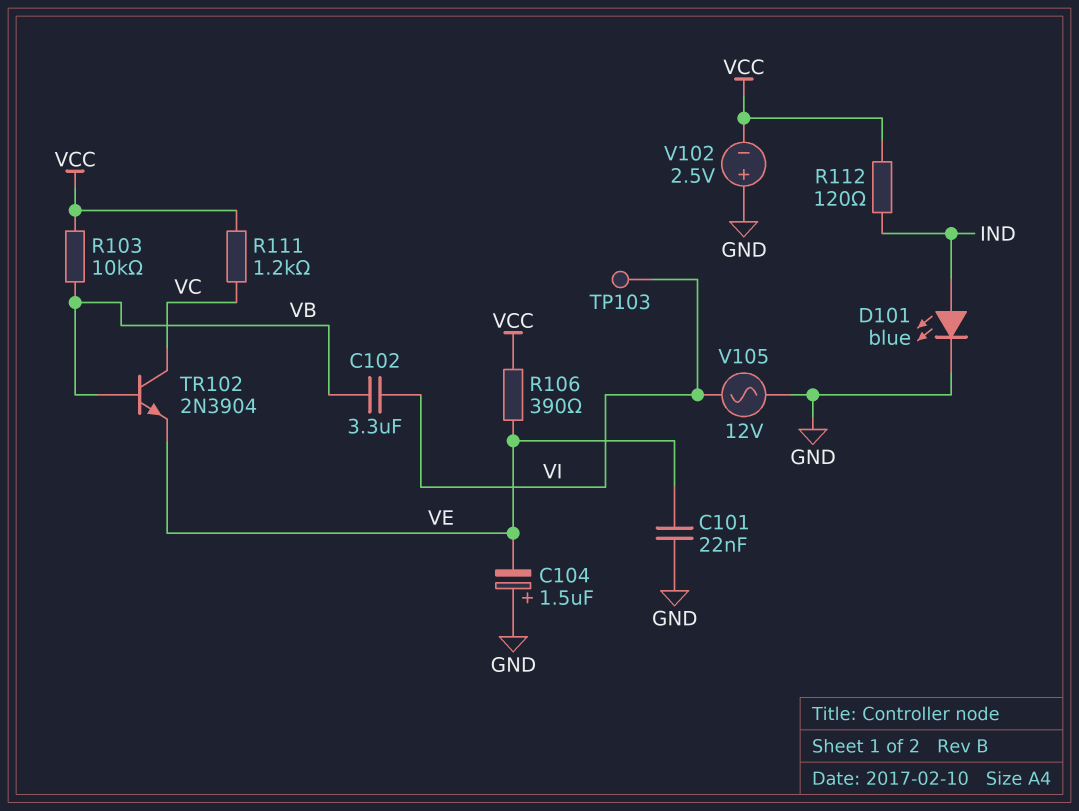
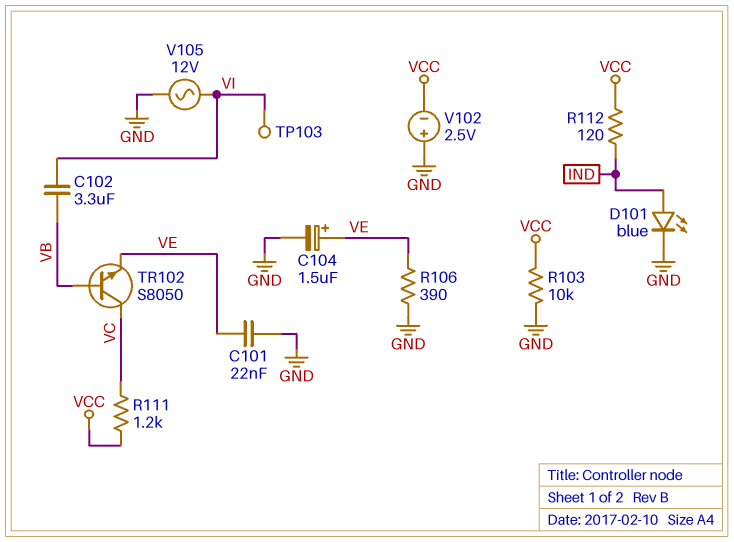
C104: 1.5uF (plus GND, minus VE) -> 1.5uF (plus VE, minus GND)
R103: 10k (VB, VCC) -> 10k (GND, VCC)
R106: 390 (VCC, VE) -> 390 (GND, VE)
TR102: NPN 2N3904 (B VB, C VC, E VE) -> NPN S8050 (B VB, C VC, E VE)

